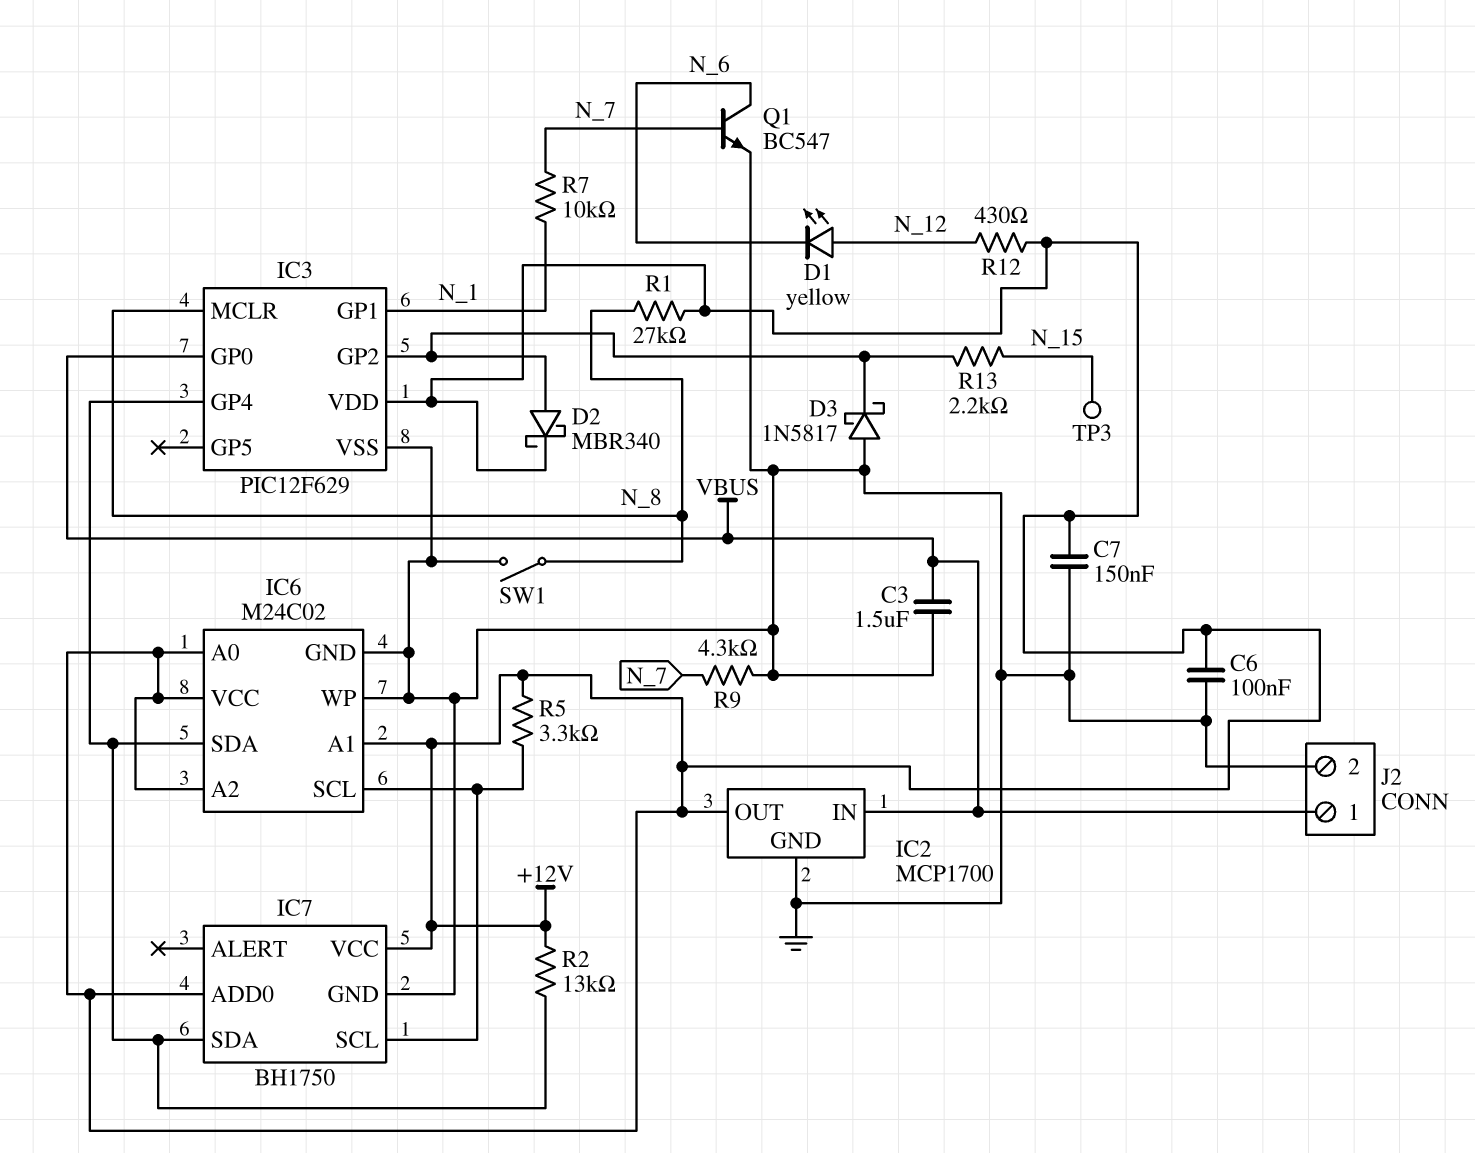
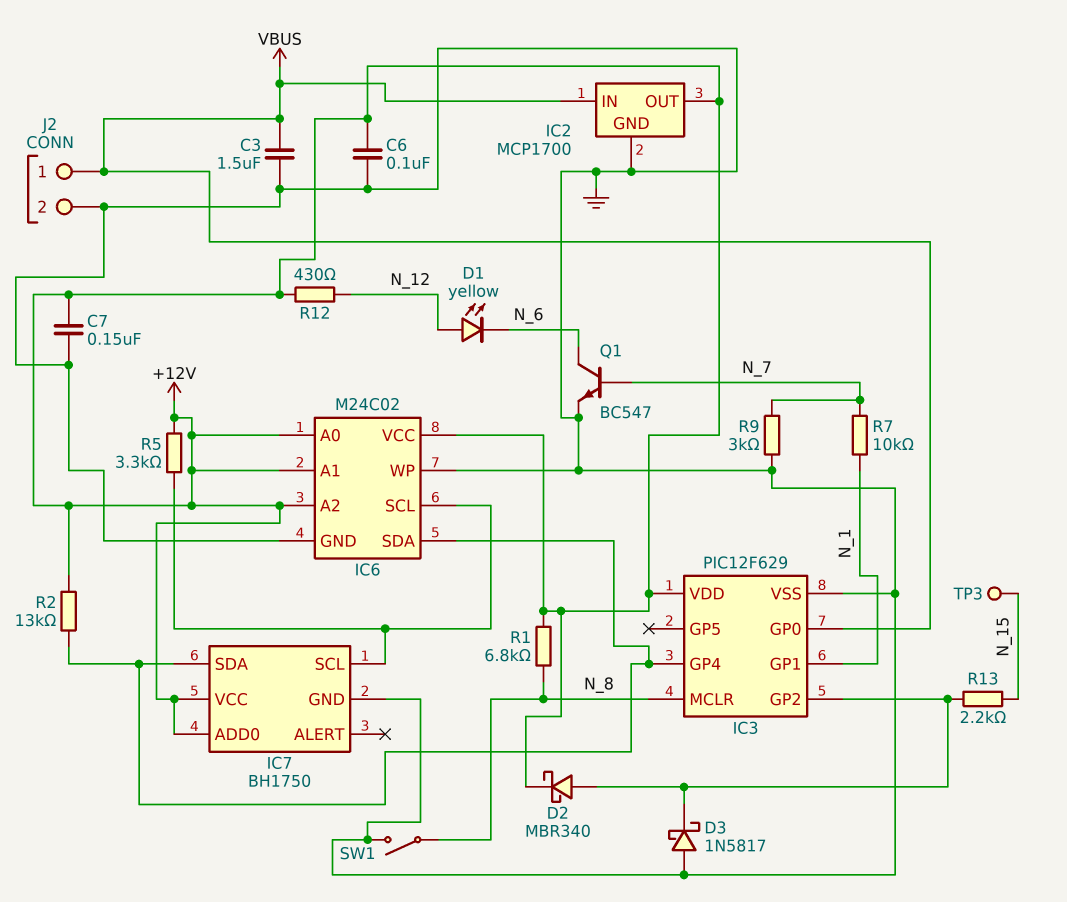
R1: 27k (+12V, N_8) -> 6.8k (+12V, N_8)
R9: 4.3k (GND, N_7) -> 3k (GND, N_7)

